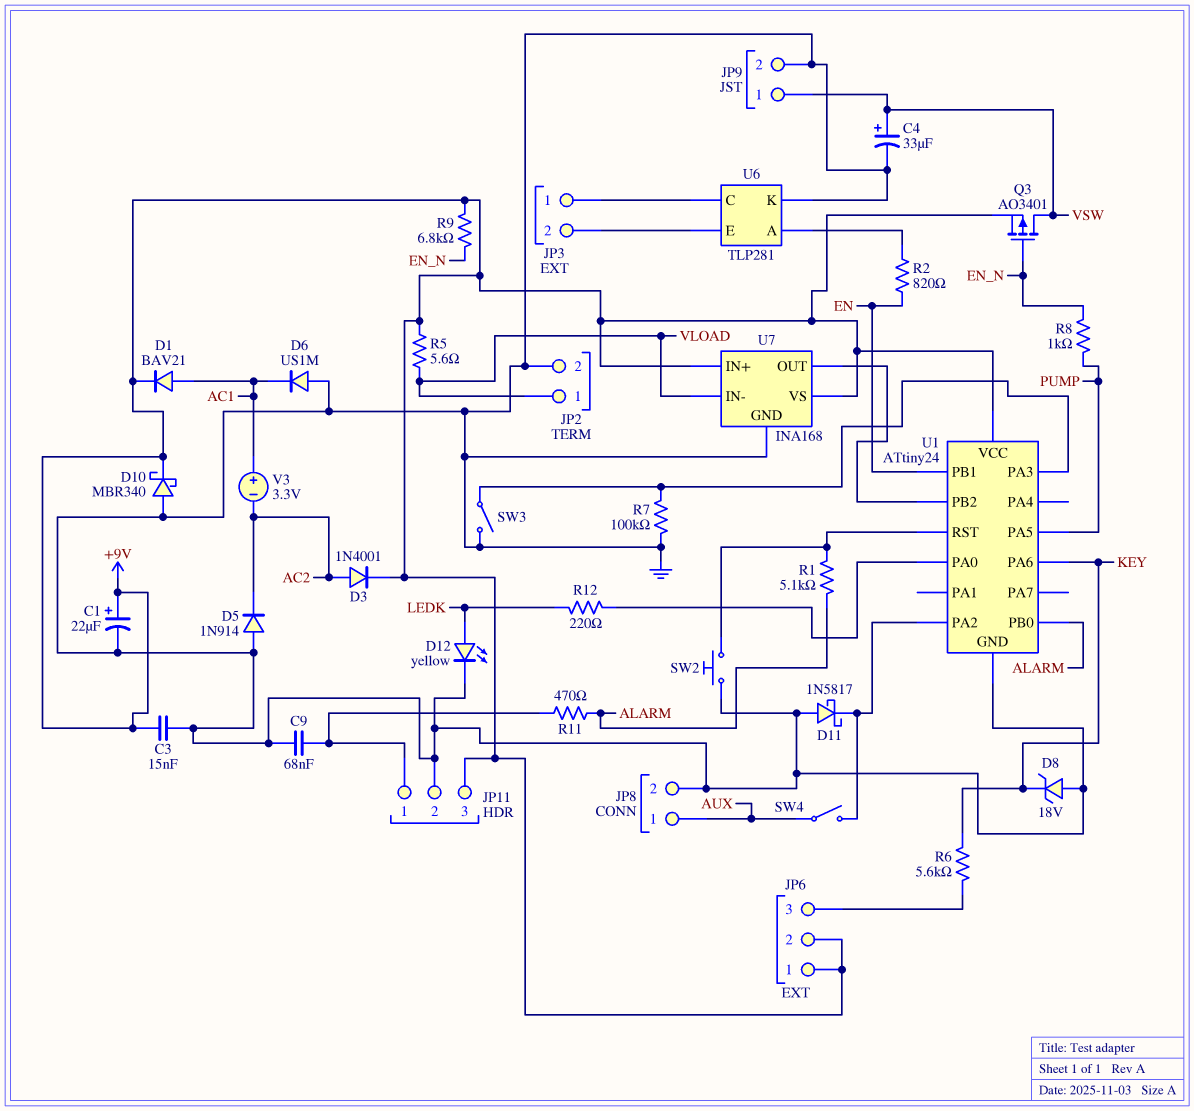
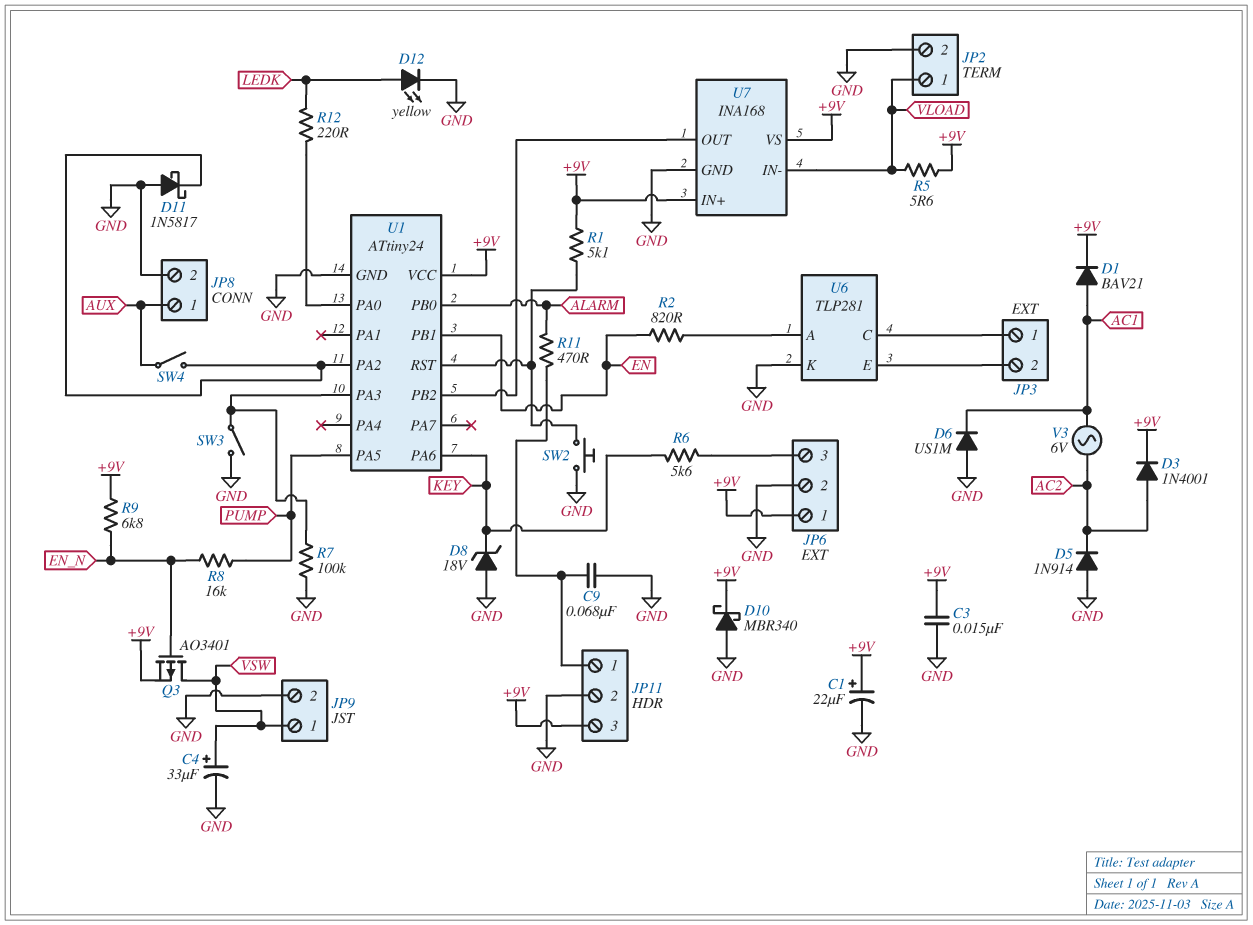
JP6 pin 2: +9V -> GND
R1: 5.1k (ALARM, U1/RST) -> 5.1k (+9V, U1/RST)
R8: 1k (EN_N, PUMP) -> 16k (EN_N, PUMP)
V3: 3.3V (plus AC1, minus AC2) -> AC 6V (AC1, AC2)

